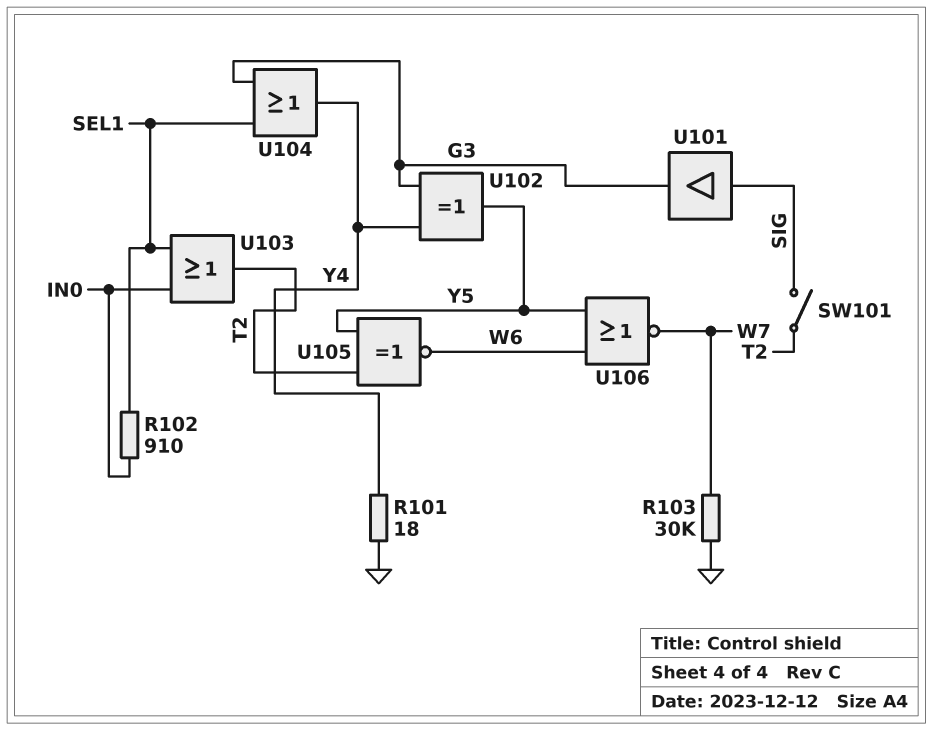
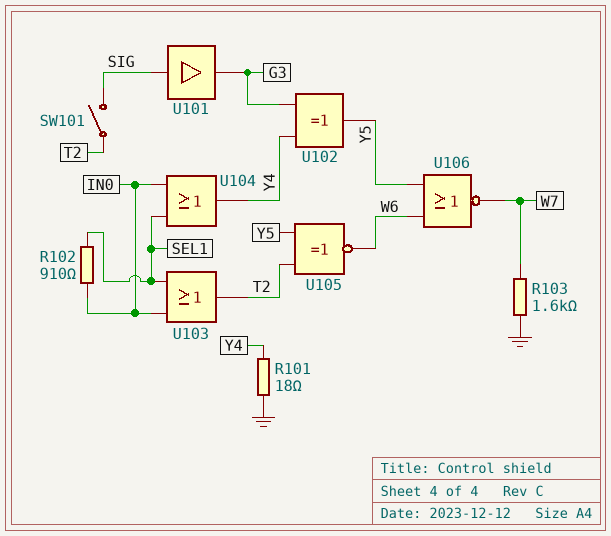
R103: 30k (GND, W7) -> 1.6k (GND, W7)
U104: OR (in G3, in SEL1, out Y4) -> OR (in IN0, in SEL1, out Y4)

